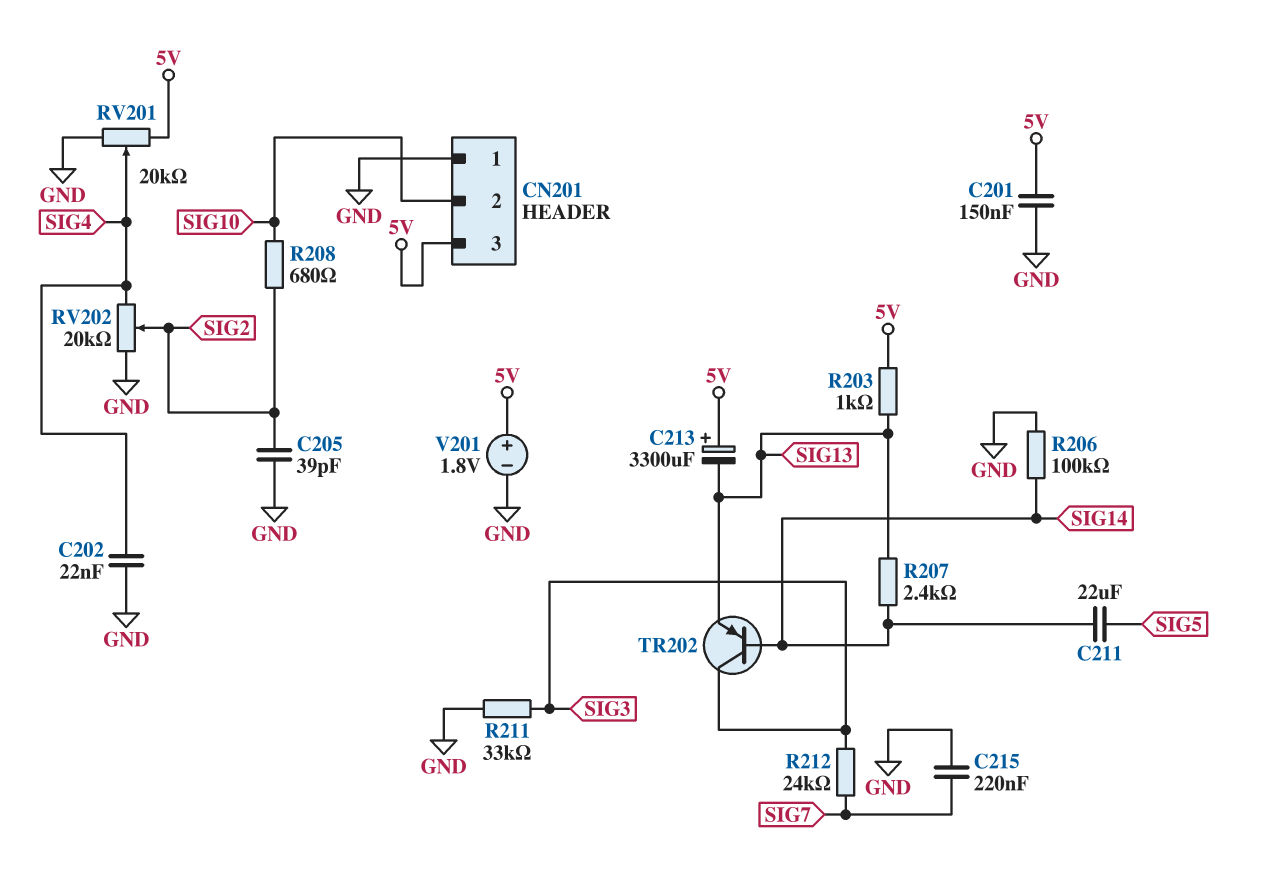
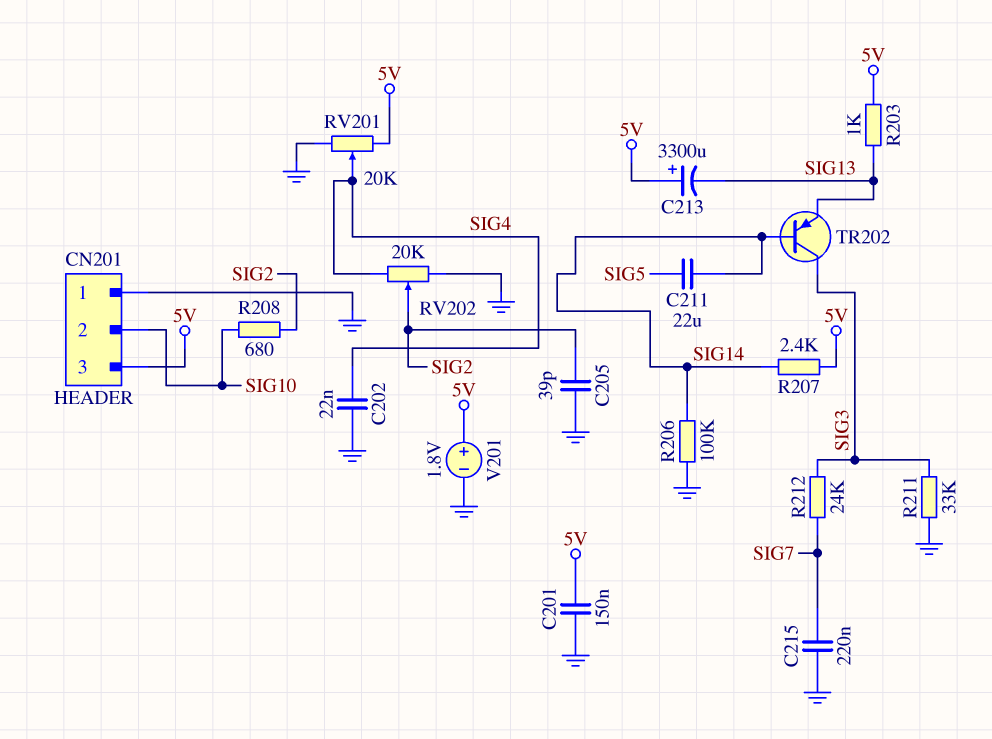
R207: 2.4k (SIG13, SIG14) -> 2.4k (5V, SIG14)

